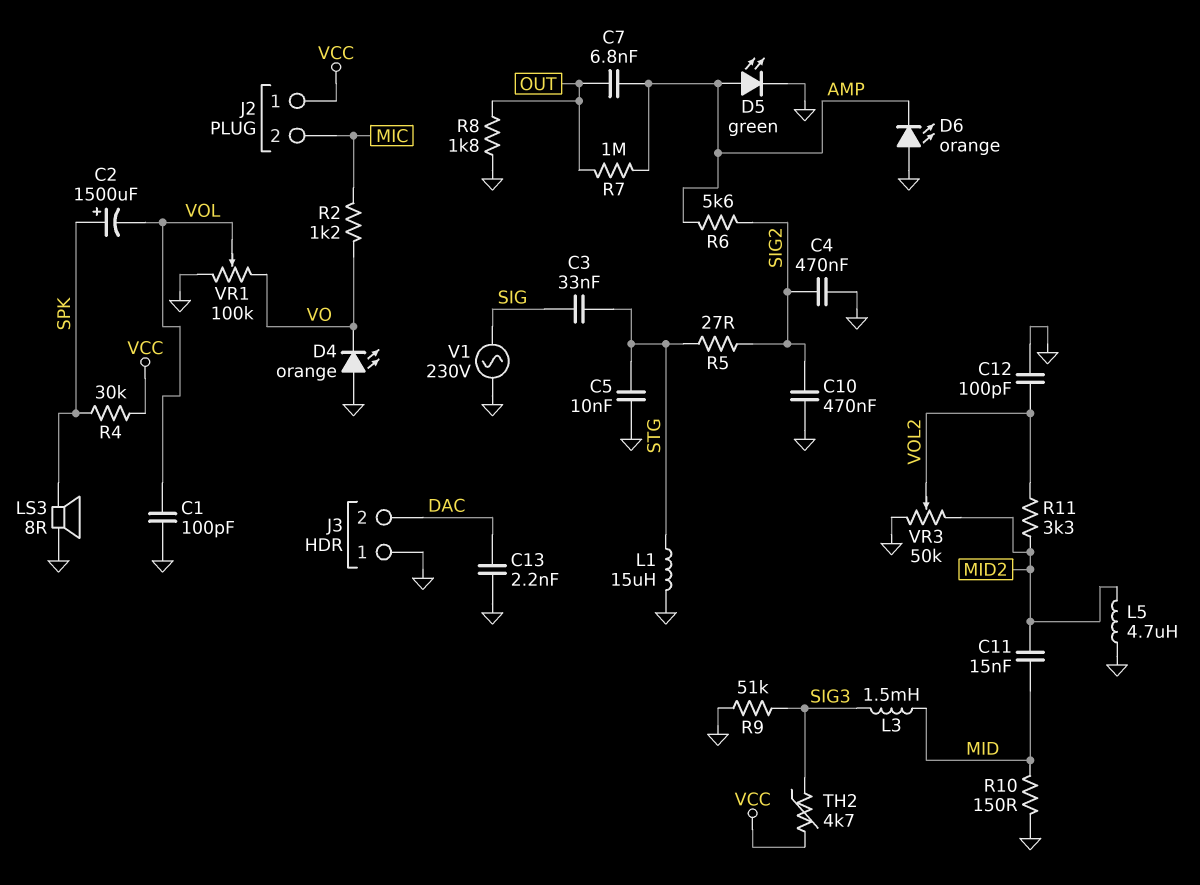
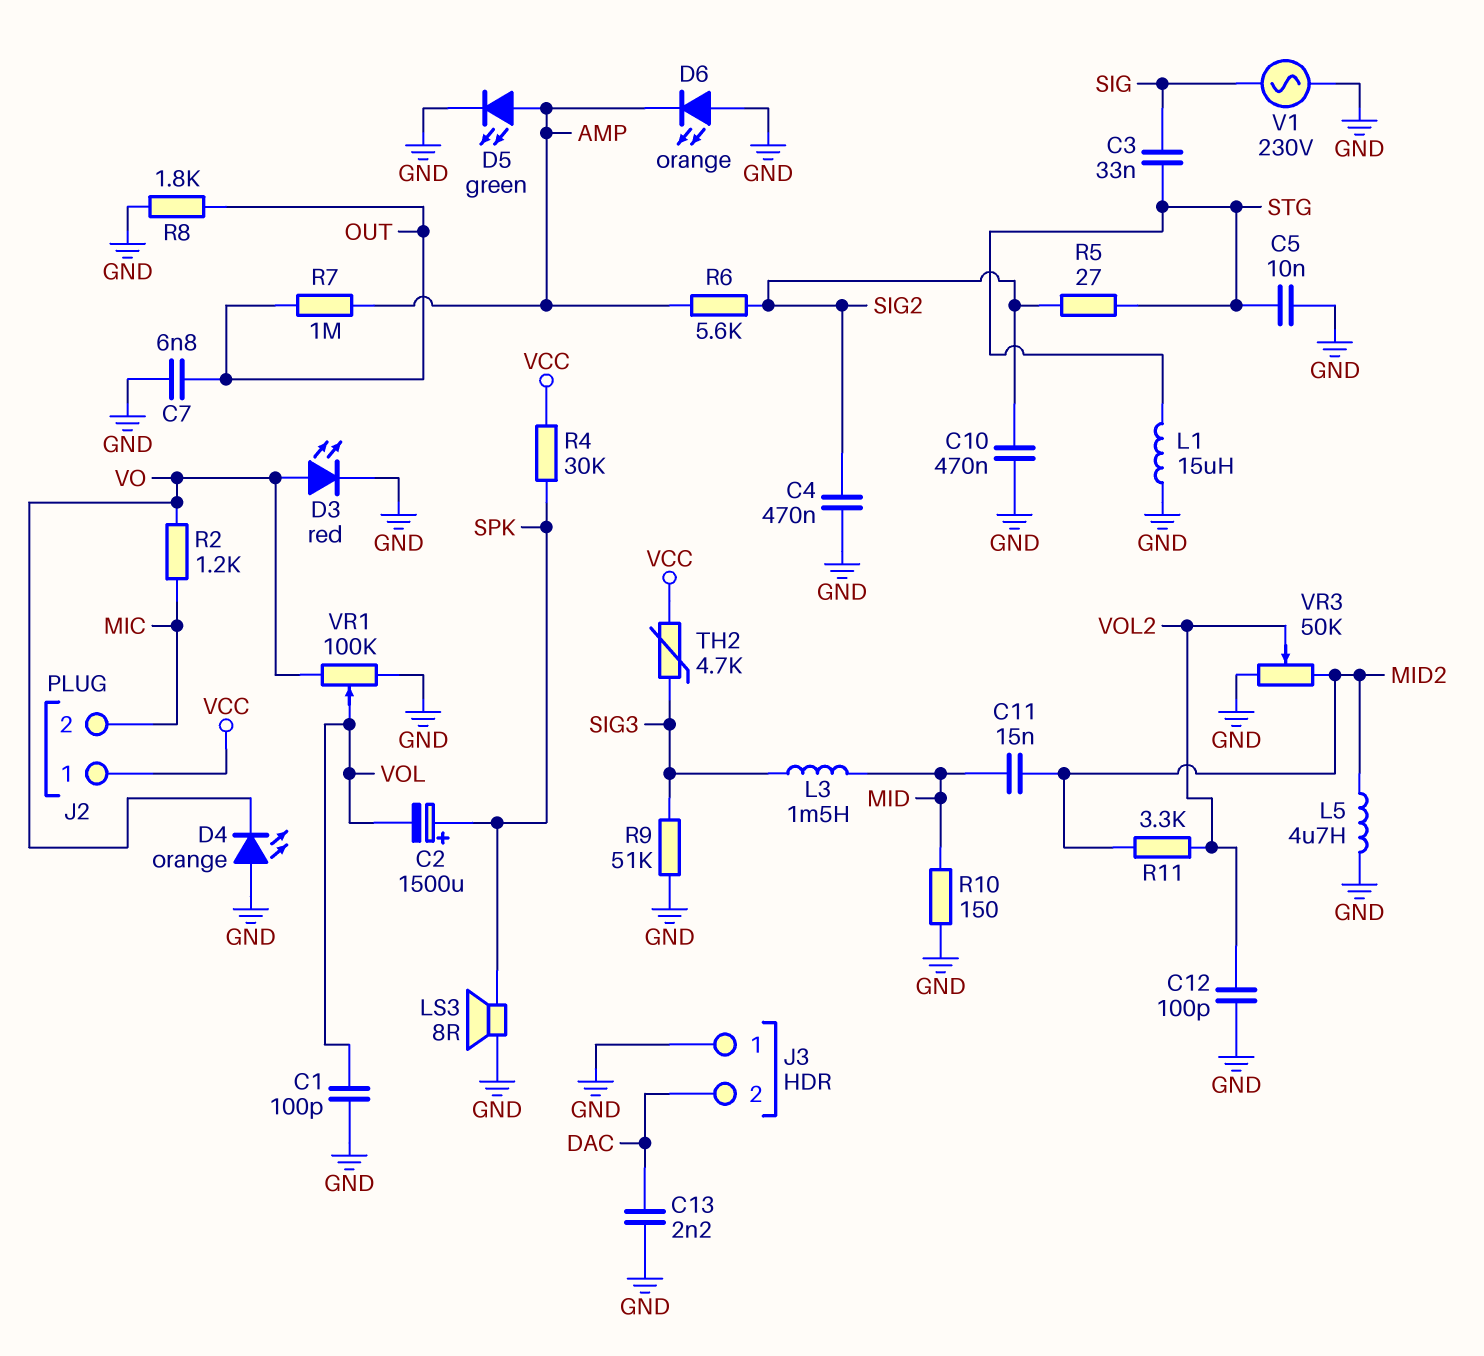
C7: 6.8nF (AMP, OUT) -> 6.8nF (GND, OUT)
D3: none -> LED red (A VO, K GND)

